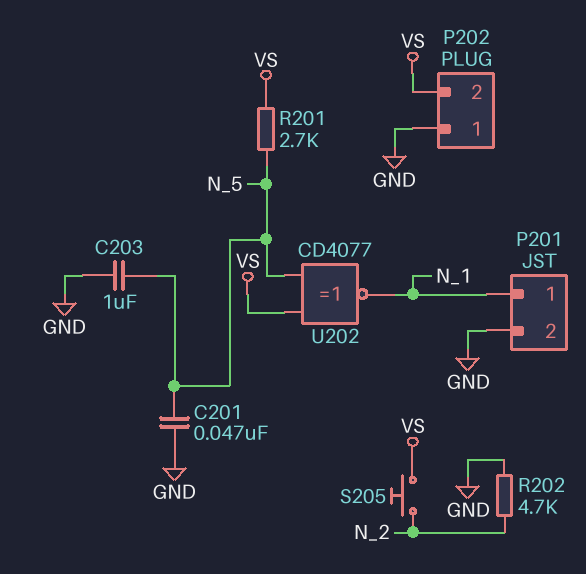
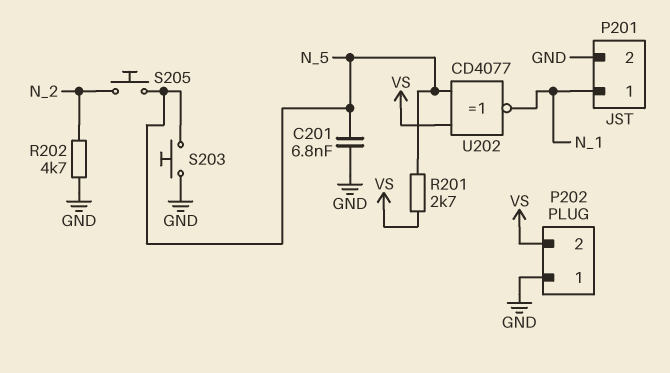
C201: 47nF (GND, N_5) -> 6.8nF (GND, N_5)
C203: 1uF (GND, N_5) -> none
S203: none -> button (GND, N_5)
S205: button (N_2, VS) -> button (N_2, N_5)

